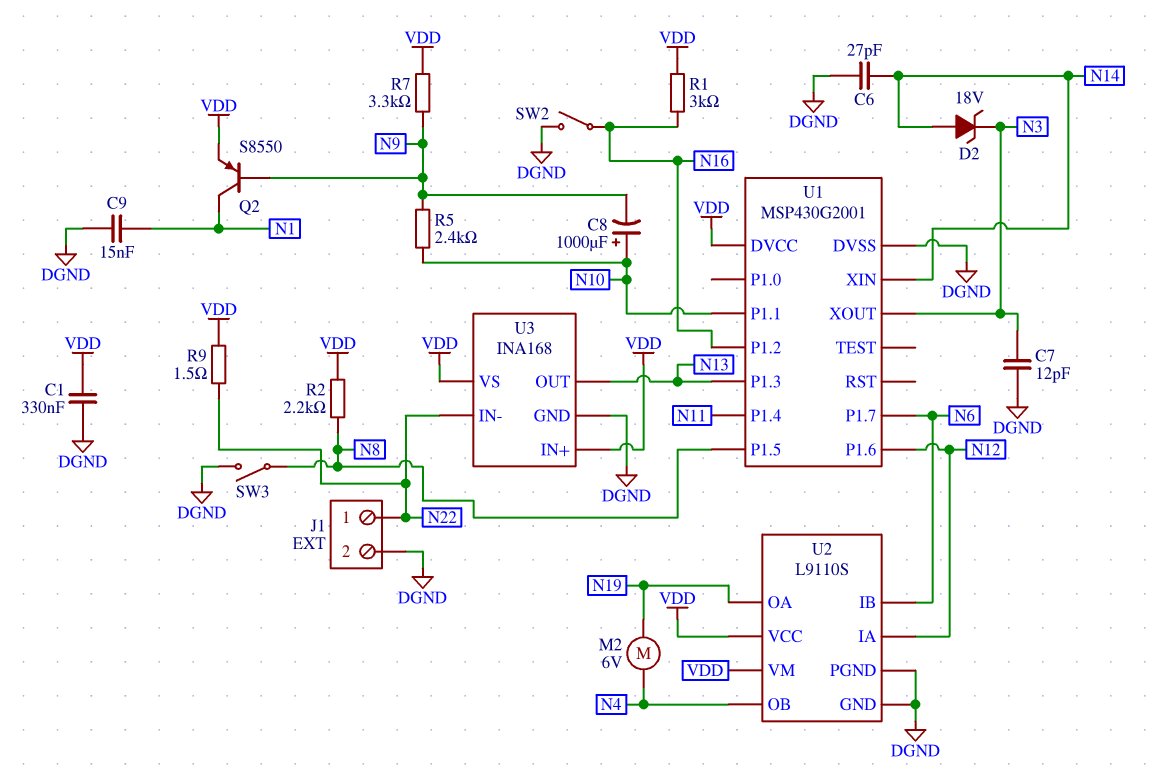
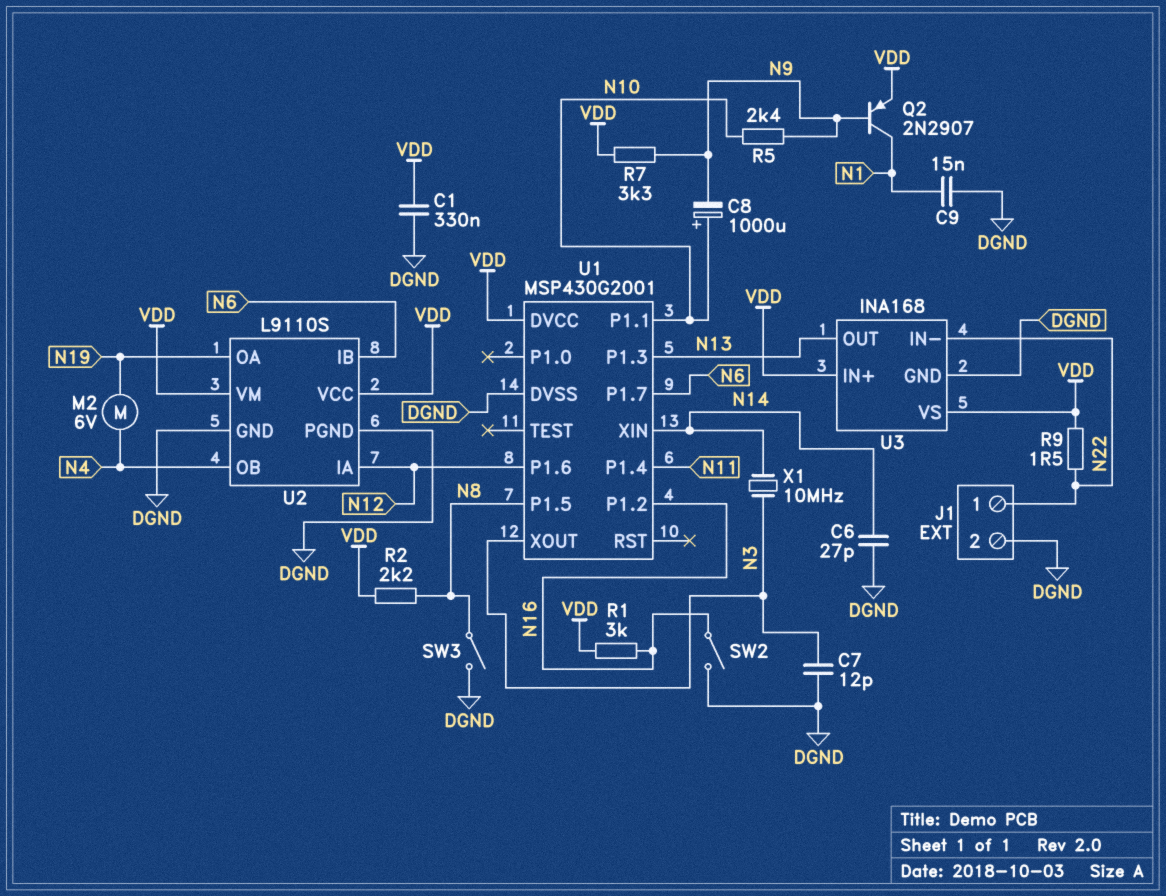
D2: zener 18V (A N14, K N3) -> none
Q2: PNP S8550 (B N9, C N1, E VDD) -> PNP 2N2907 (B N9, C N1, E VDD)
X1: none -> 10MHz (N3, N14)

